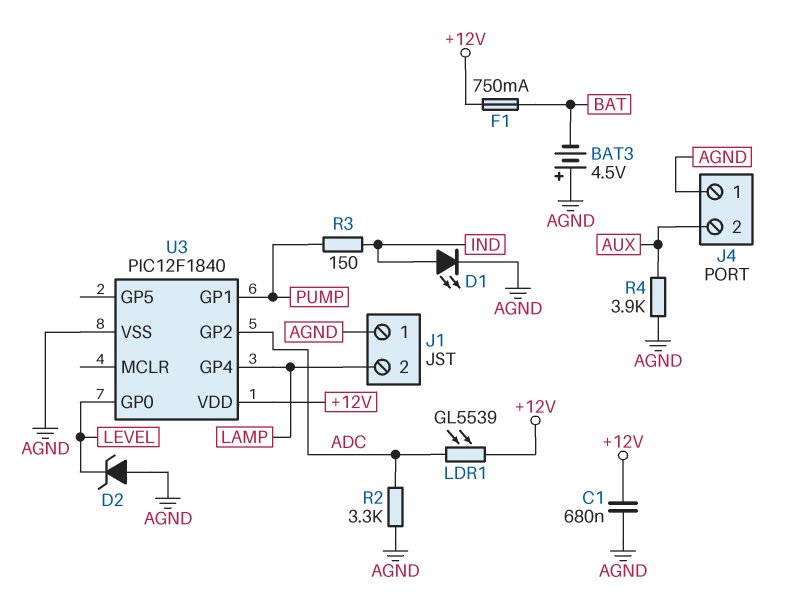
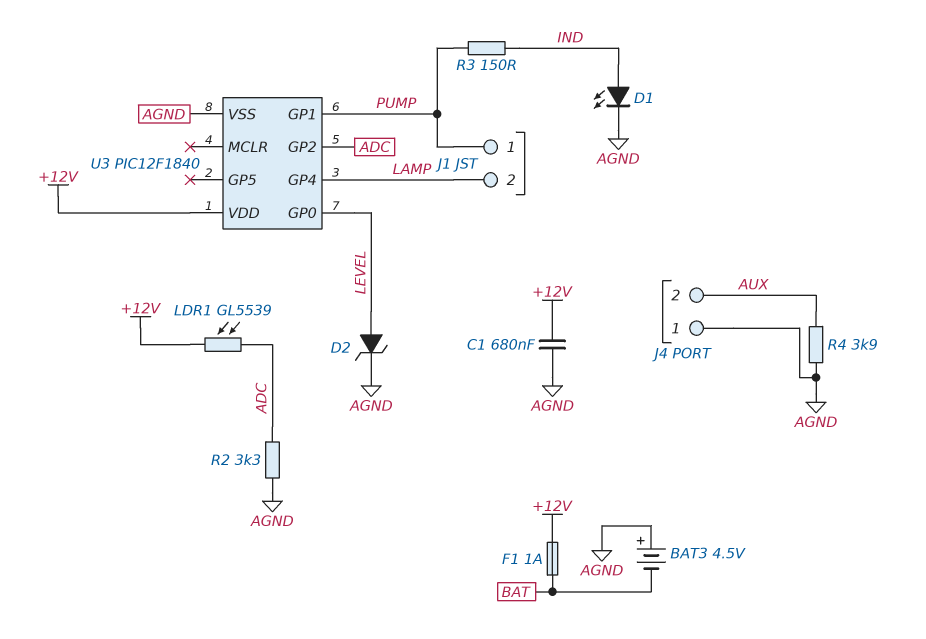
D2: zener (A AGND, K LEVEL) -> zener (A LEVEL, K AGND)
F1: 750mA (+12V, BAT) -> 1A (+12V, BAT)
J1 pin 1: AGND -> PUMP

